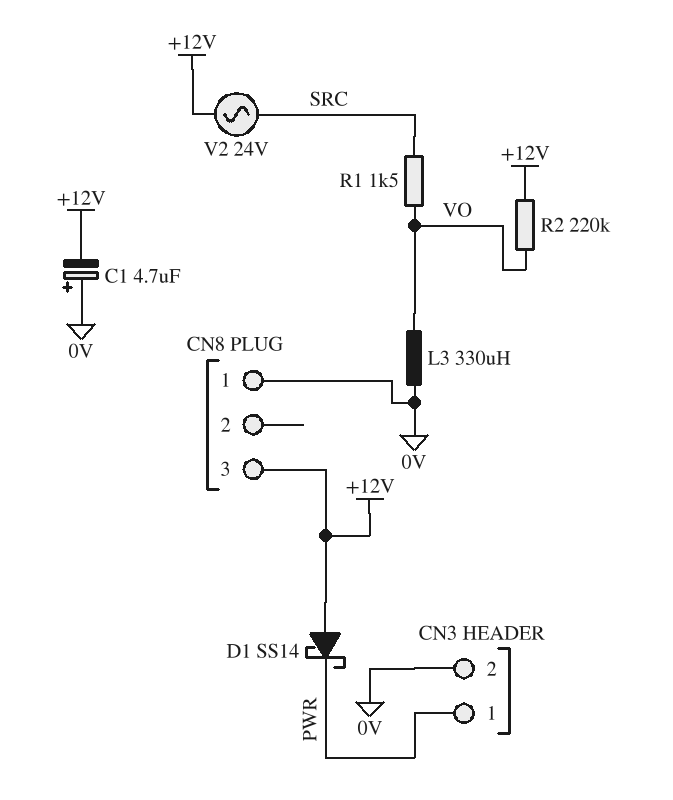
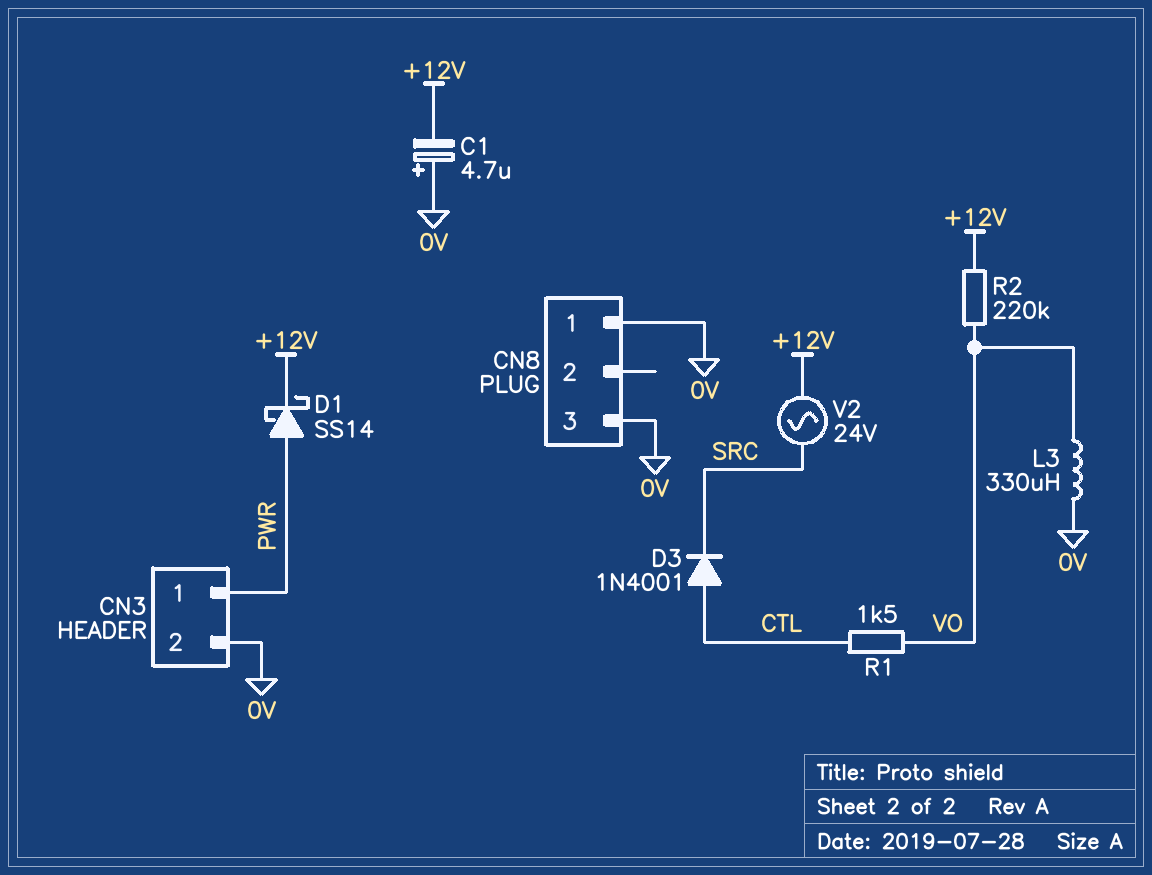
CN8 pin 3: +12V -> 0V
D1: schottky SS14 (A +12V, K PWR) -> schottky SS14 (A PWR, K +12V)
D3: none -> diode 1N4001 (A CTL, K SRC)
R1: 1.5k (SRC, VO) -> 1.5k (CTL, VO)

